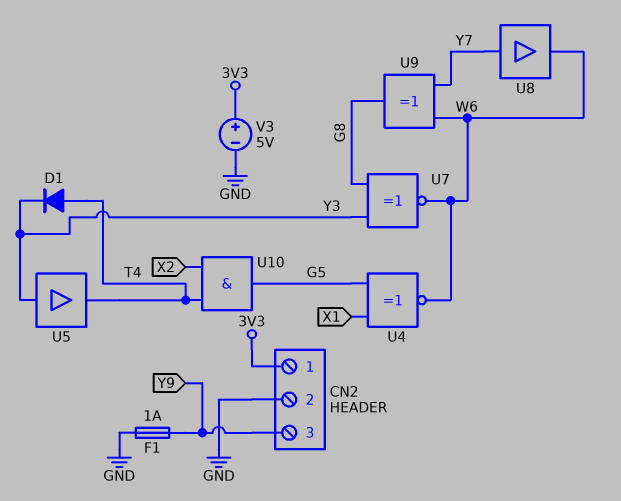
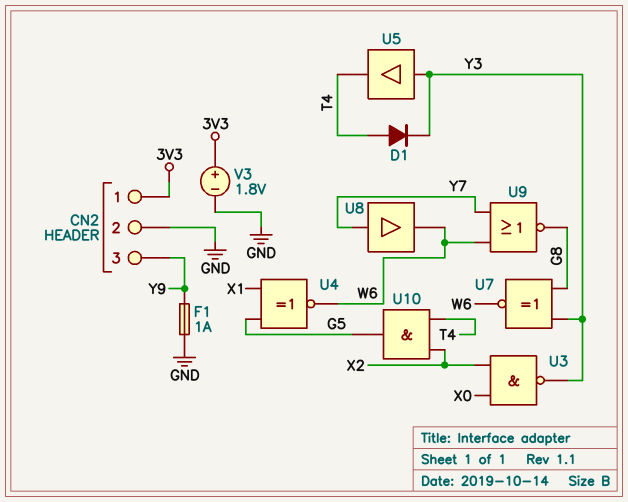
U3: none -> NAND (in X0, in X2, out Y3)
U9: XOR (in W6, in Y7, out G8) -> NOR (in W6, in Y7, out G8)
V3: 5V (plus 3V3, minus GND) -> 1.8V (plus 3V3, minus GND)

